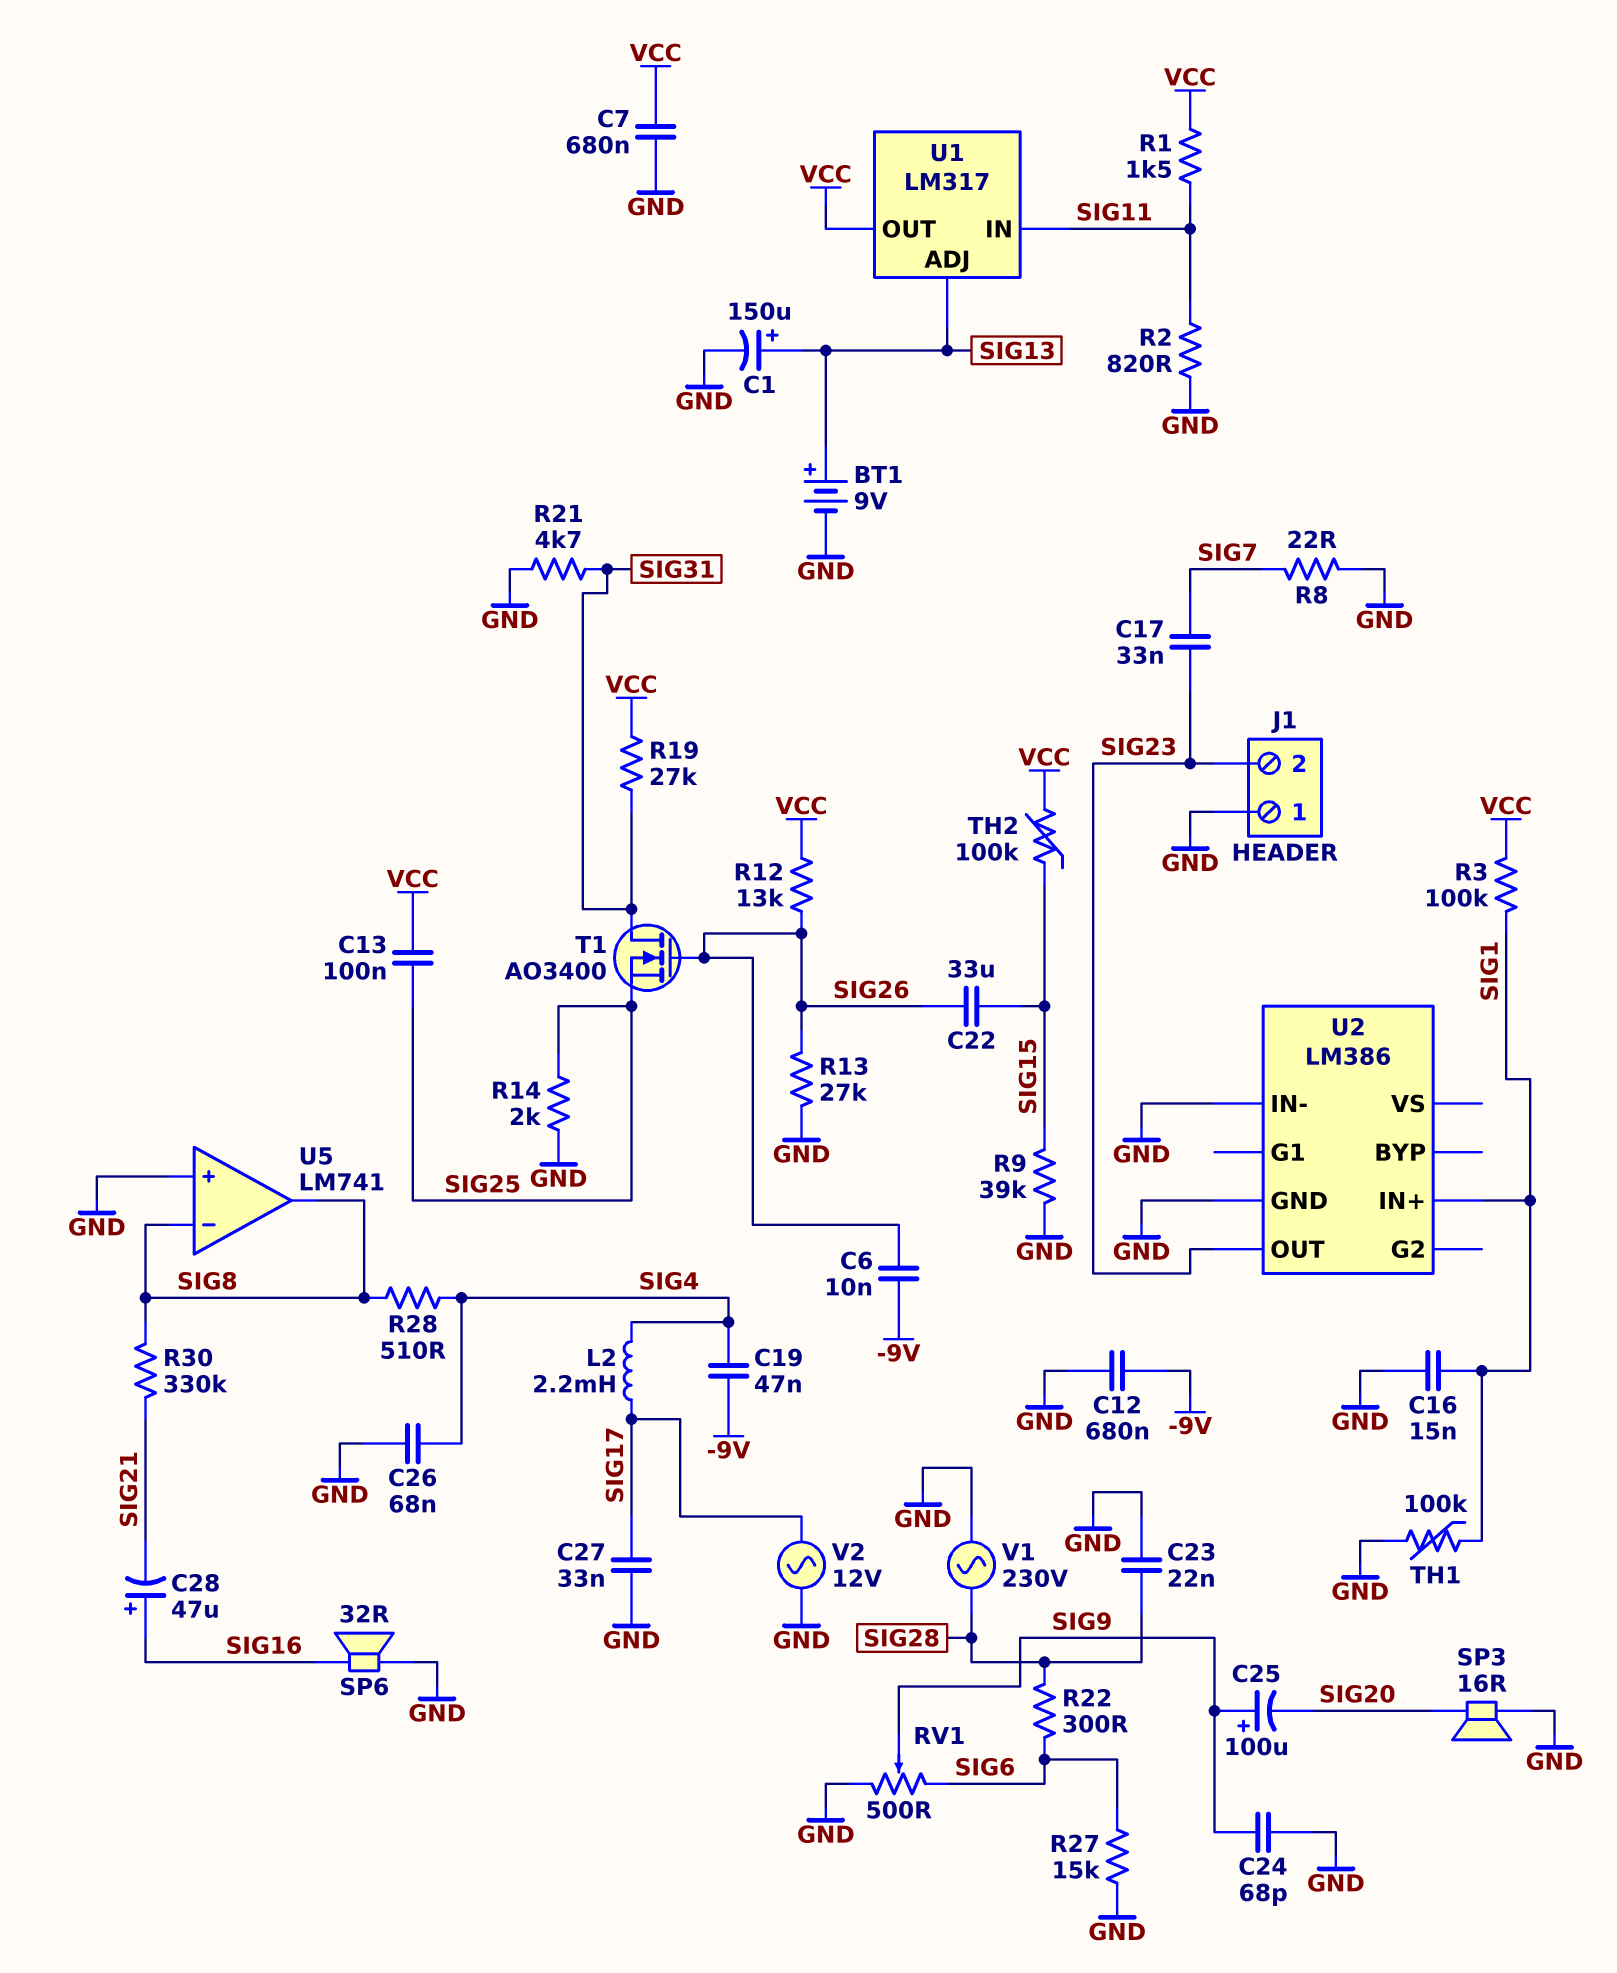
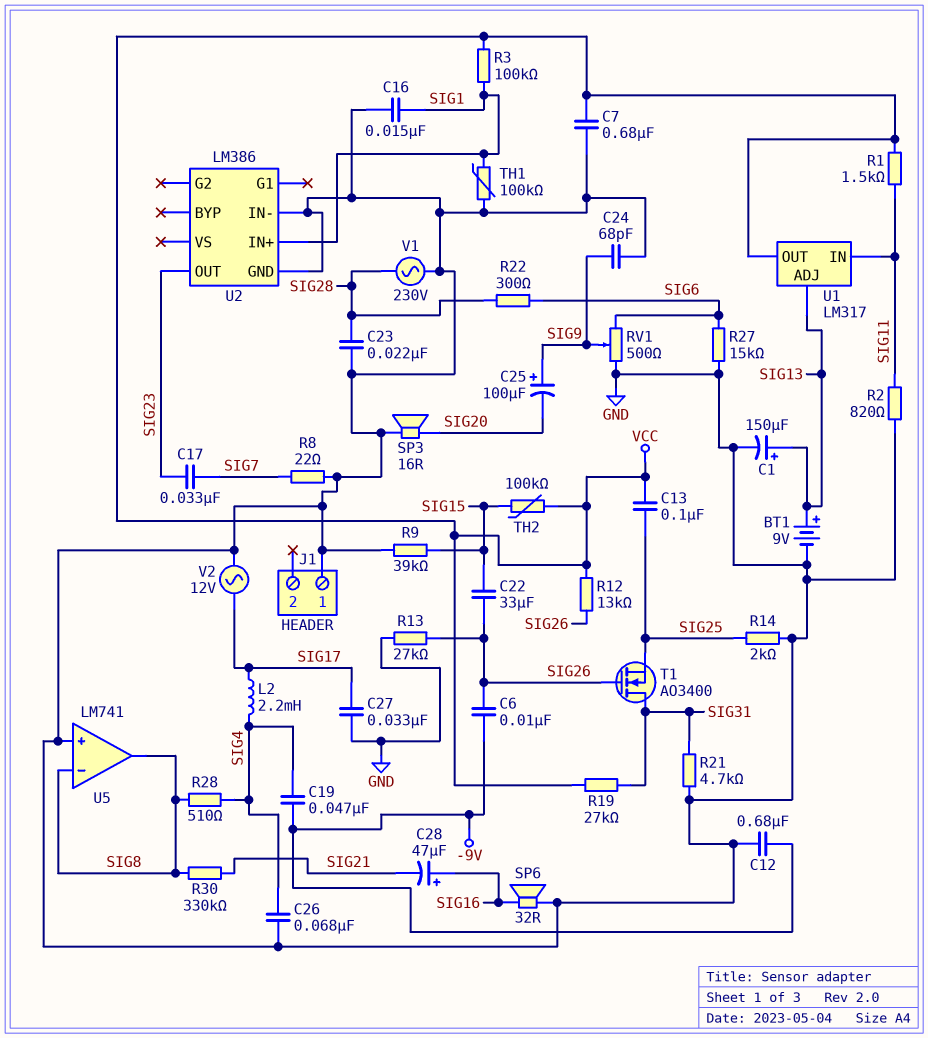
J1 pin 2: SIG23 -> none

